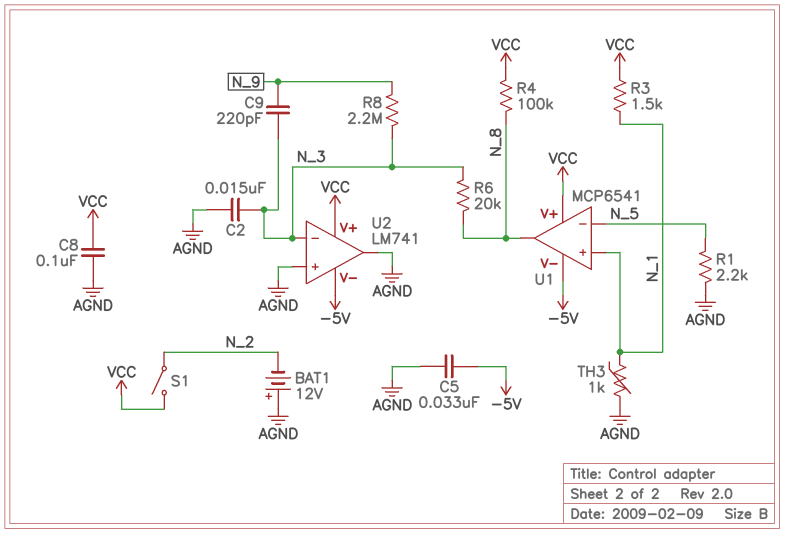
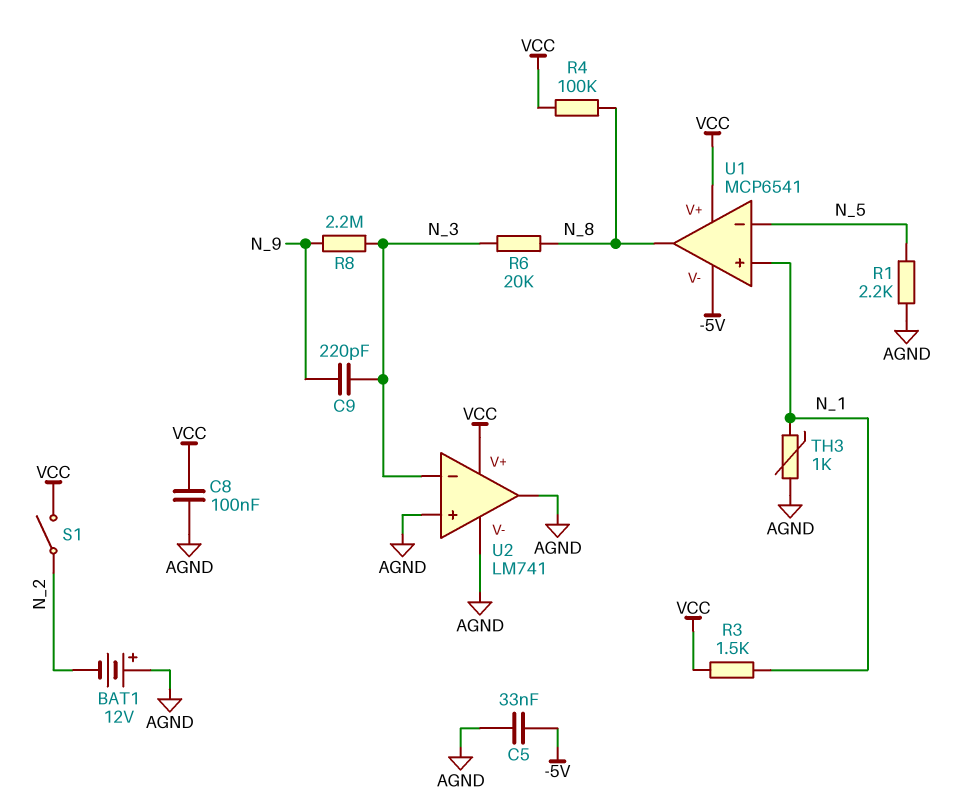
C2: 15nF (AGND, N_3) -> none
U2 pin V-: -5V -> AGND

